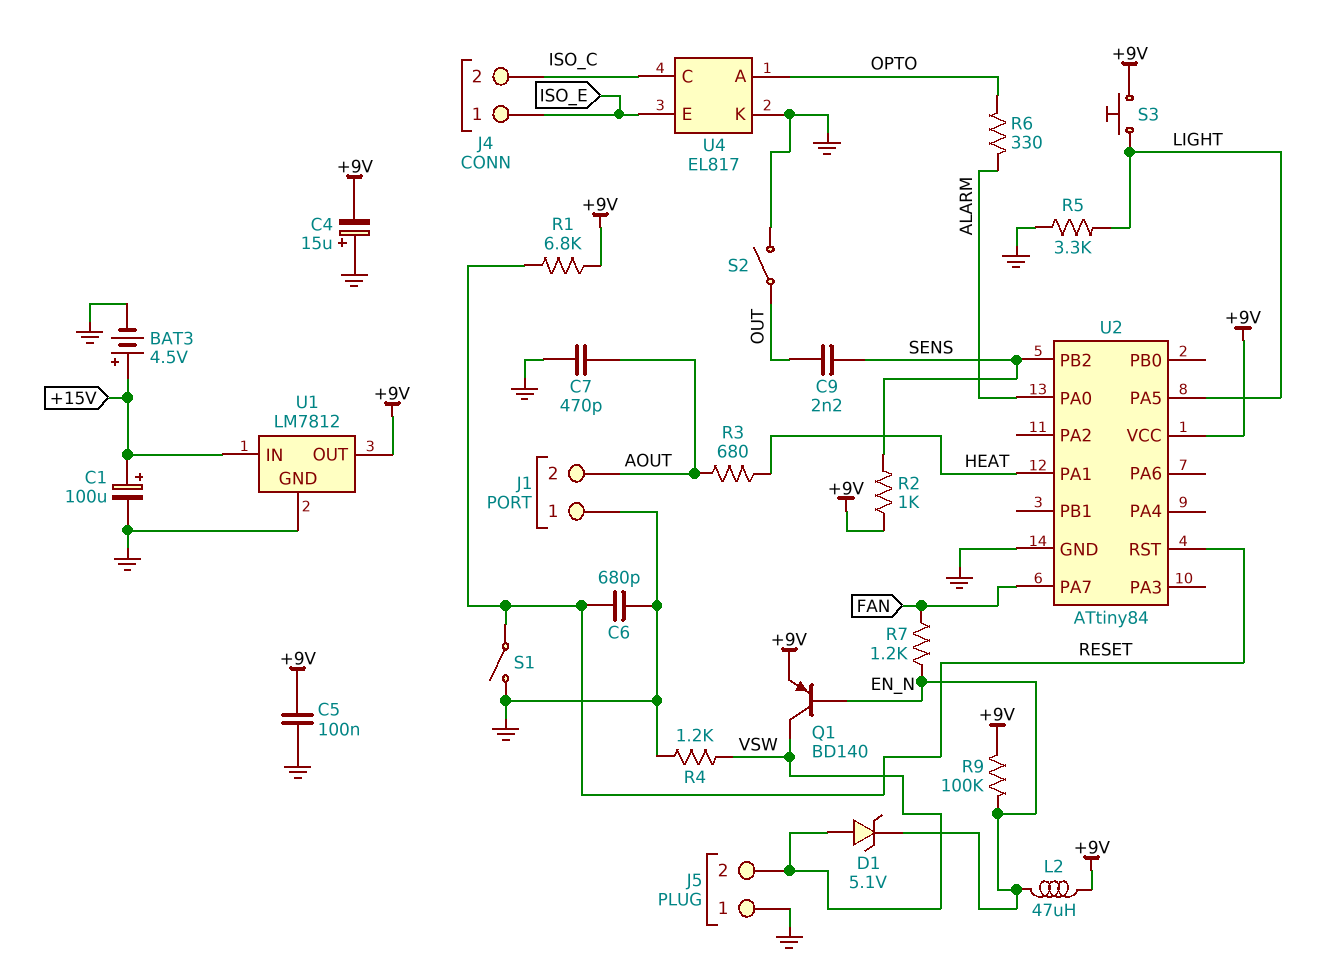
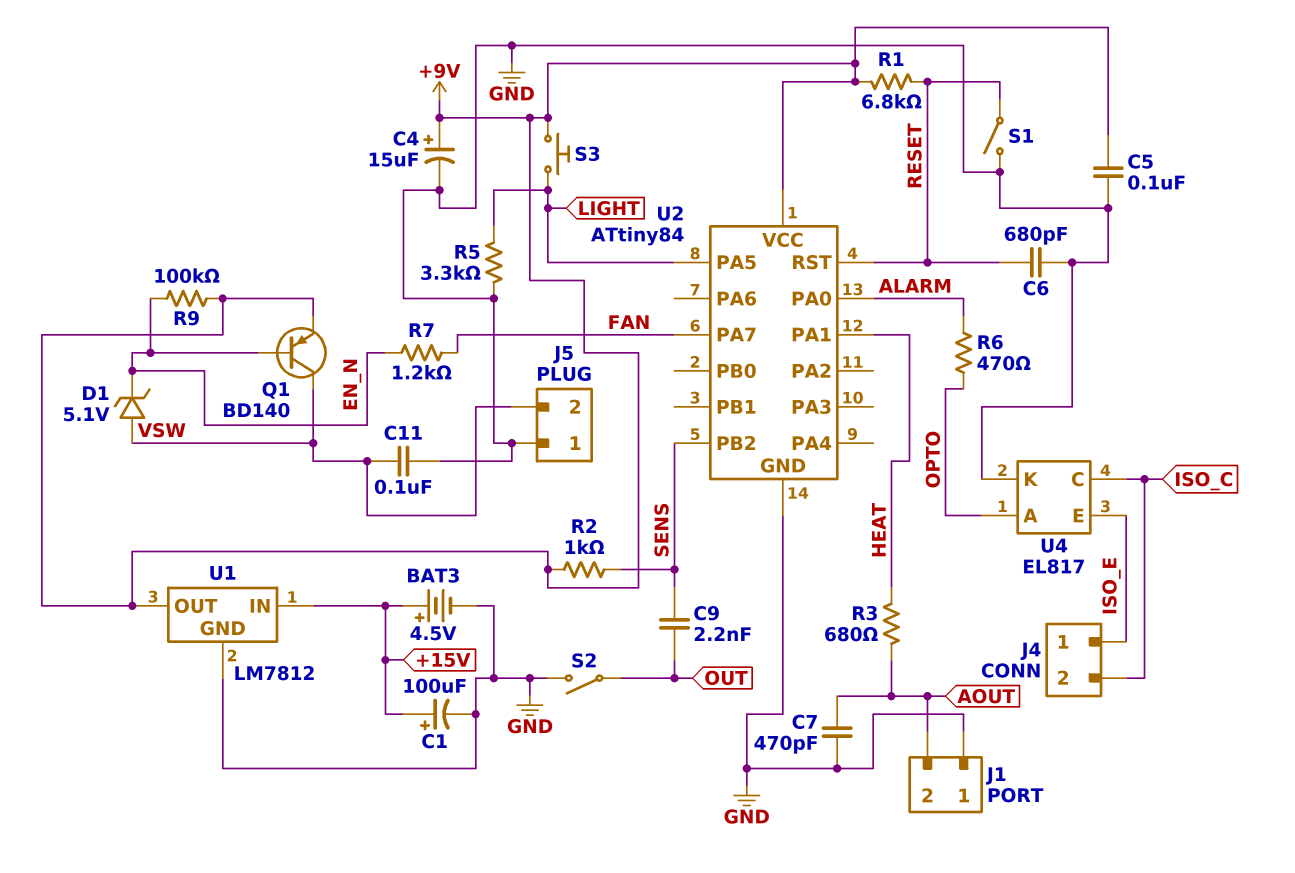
C4: 15uF (plus GND, minus +9V) -> 15uF (plus +9V, minus GND)
C11: none -> 100nF (GND, VSW)
L2: 47uH (+9V, EN_N) -> none
R4: 1.2k (GND, VSW) -> none
R6: 330 (ALARM, OPTO) -> 470 (ALARM, OPTO)

